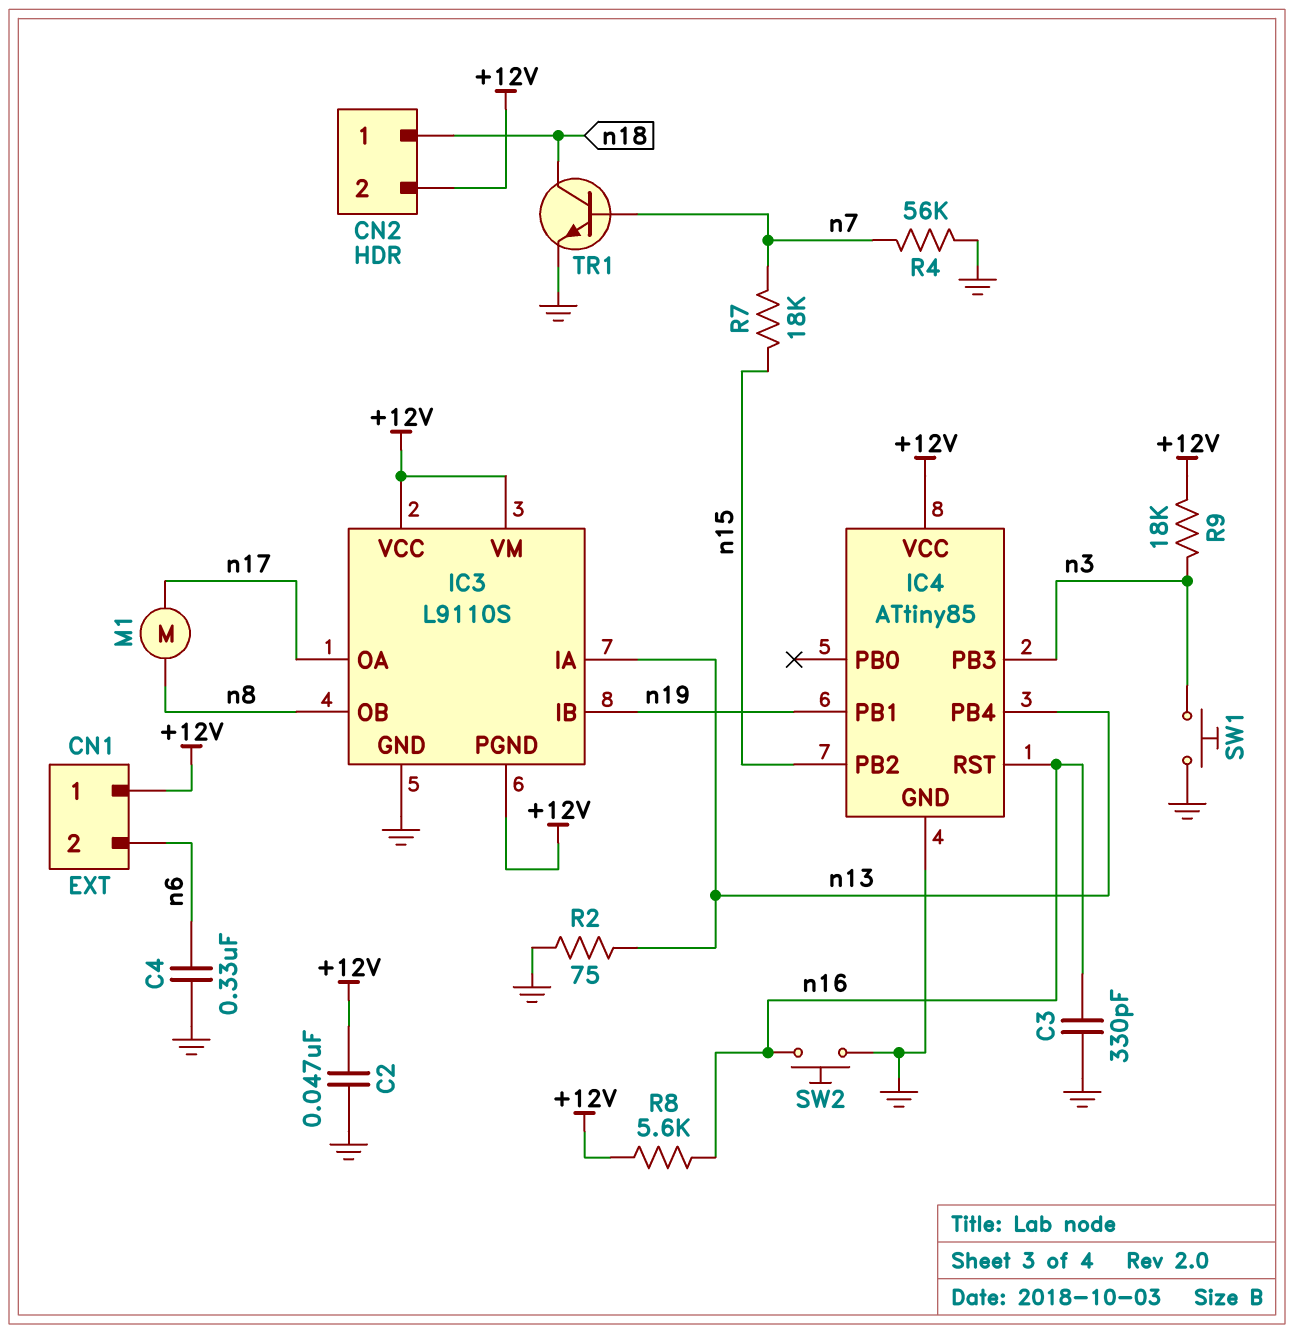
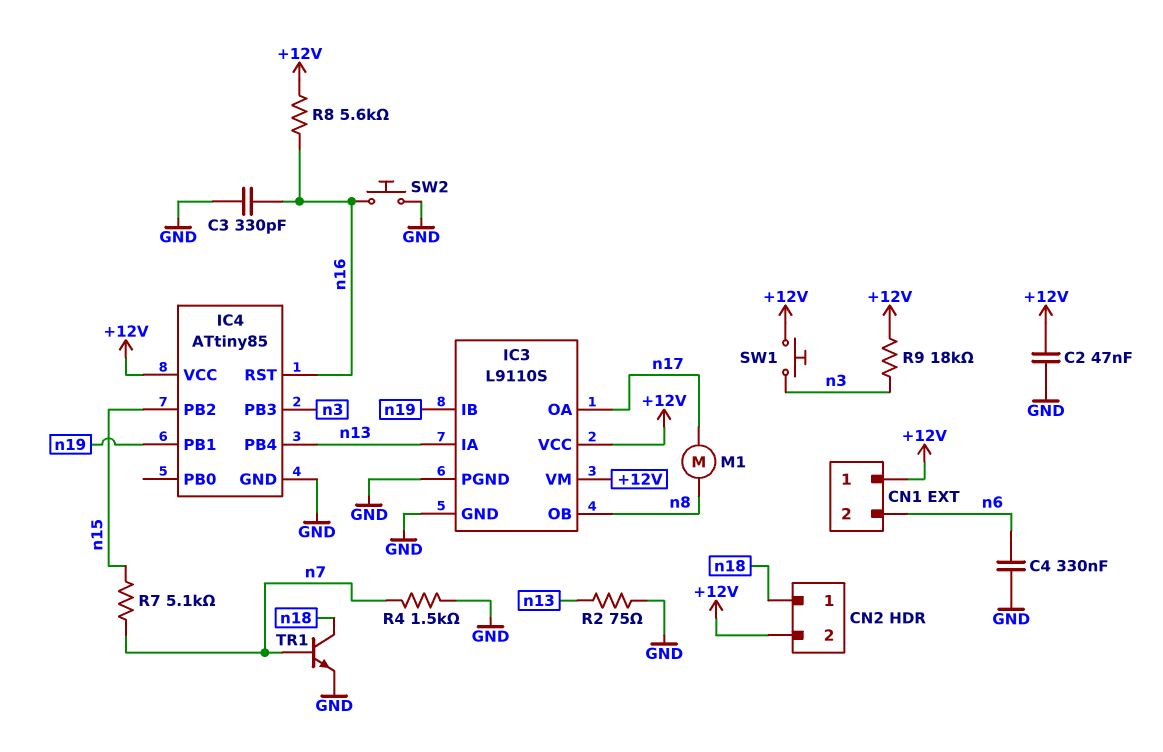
IC3 pin PGND: +12V -> GND
R4: 56k (GND, n7) -> 1.5k (GND, n7)
R7: 18k (n7, n15) -> 5.1k (n7, n15)
SW1: button (GND, n3) -> button (+12V, n3)

